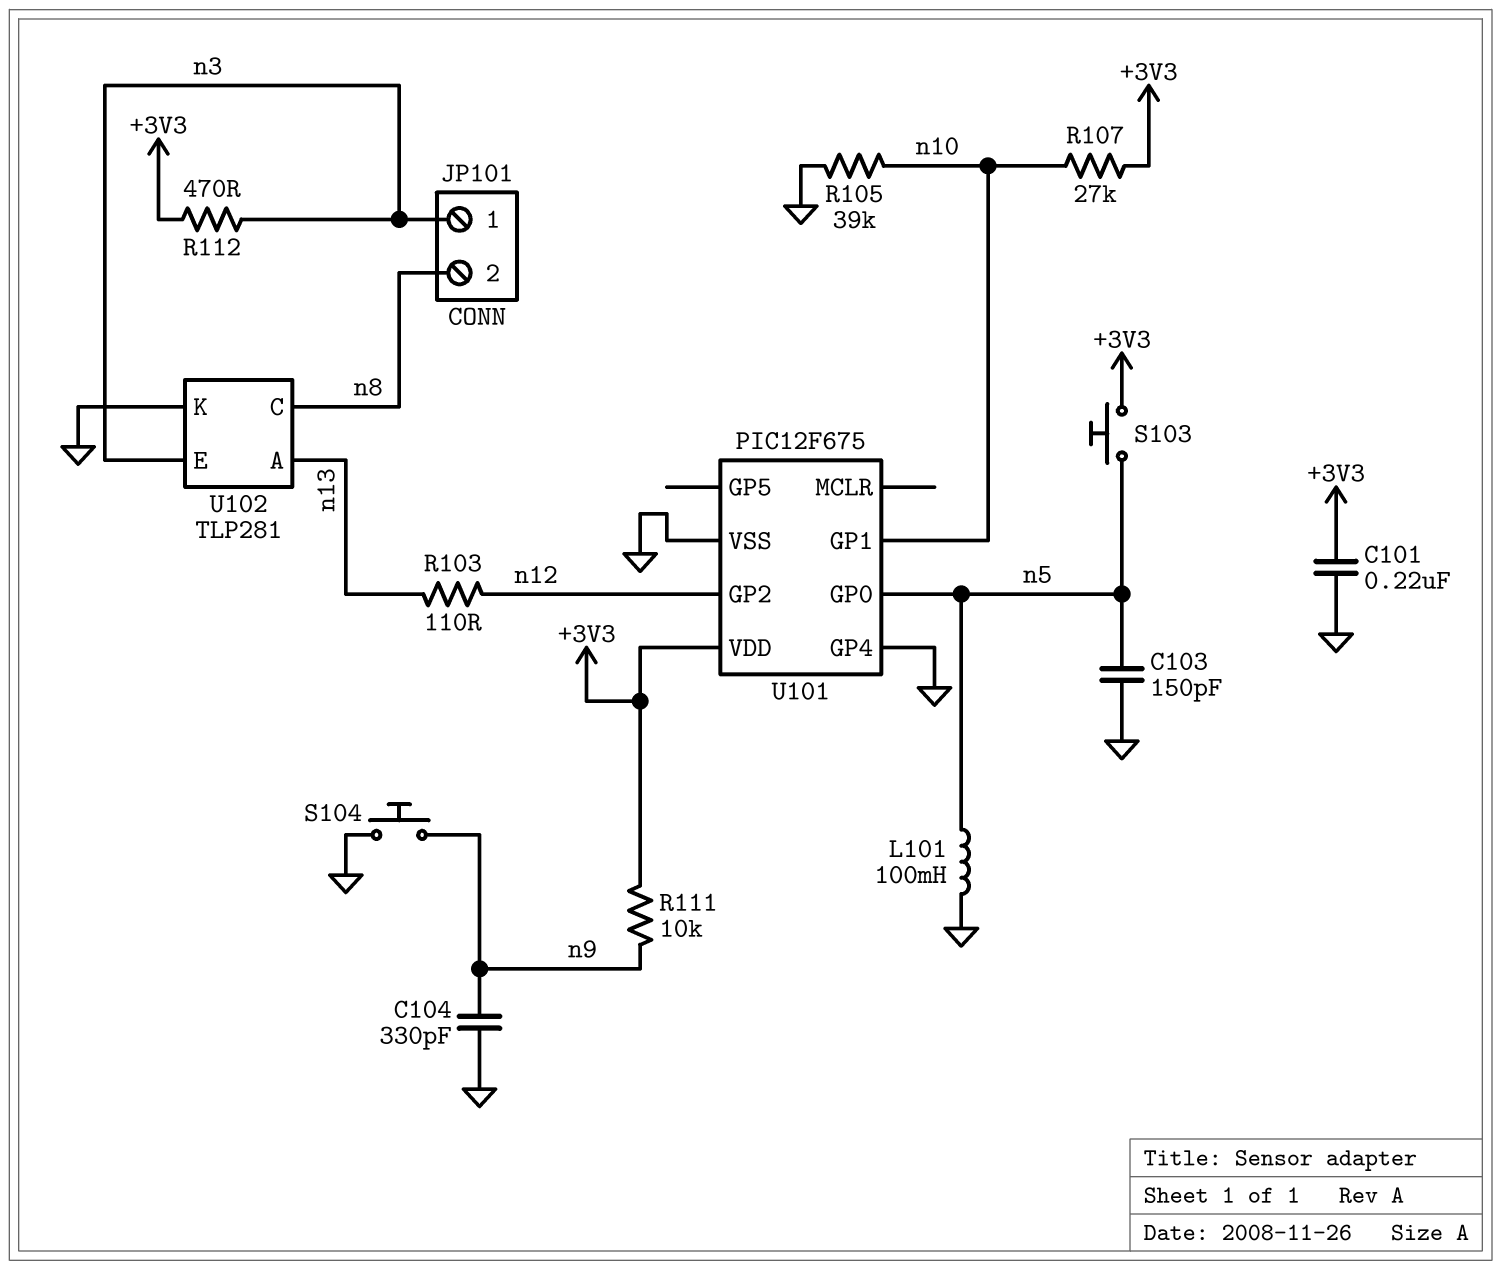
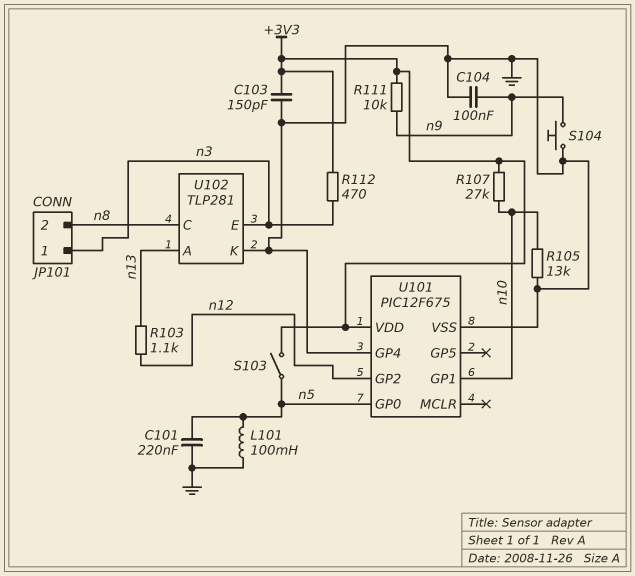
C101: 220nF (+3V3, GND) -> 220nF (GND, n5)
C103: 150pF (GND, n5) -> 150pF (+3V3, GND)
C104: 330pF (GND, n9) -> 100nF (GND, n9)
R103: 110 (n12, n13) -> 1.1k (n12, n13)
R105: 39k (GND, n10) -> 13k (GND, n10)
S103: button (+3V3, n5) -> switch (+3V3, n5)

